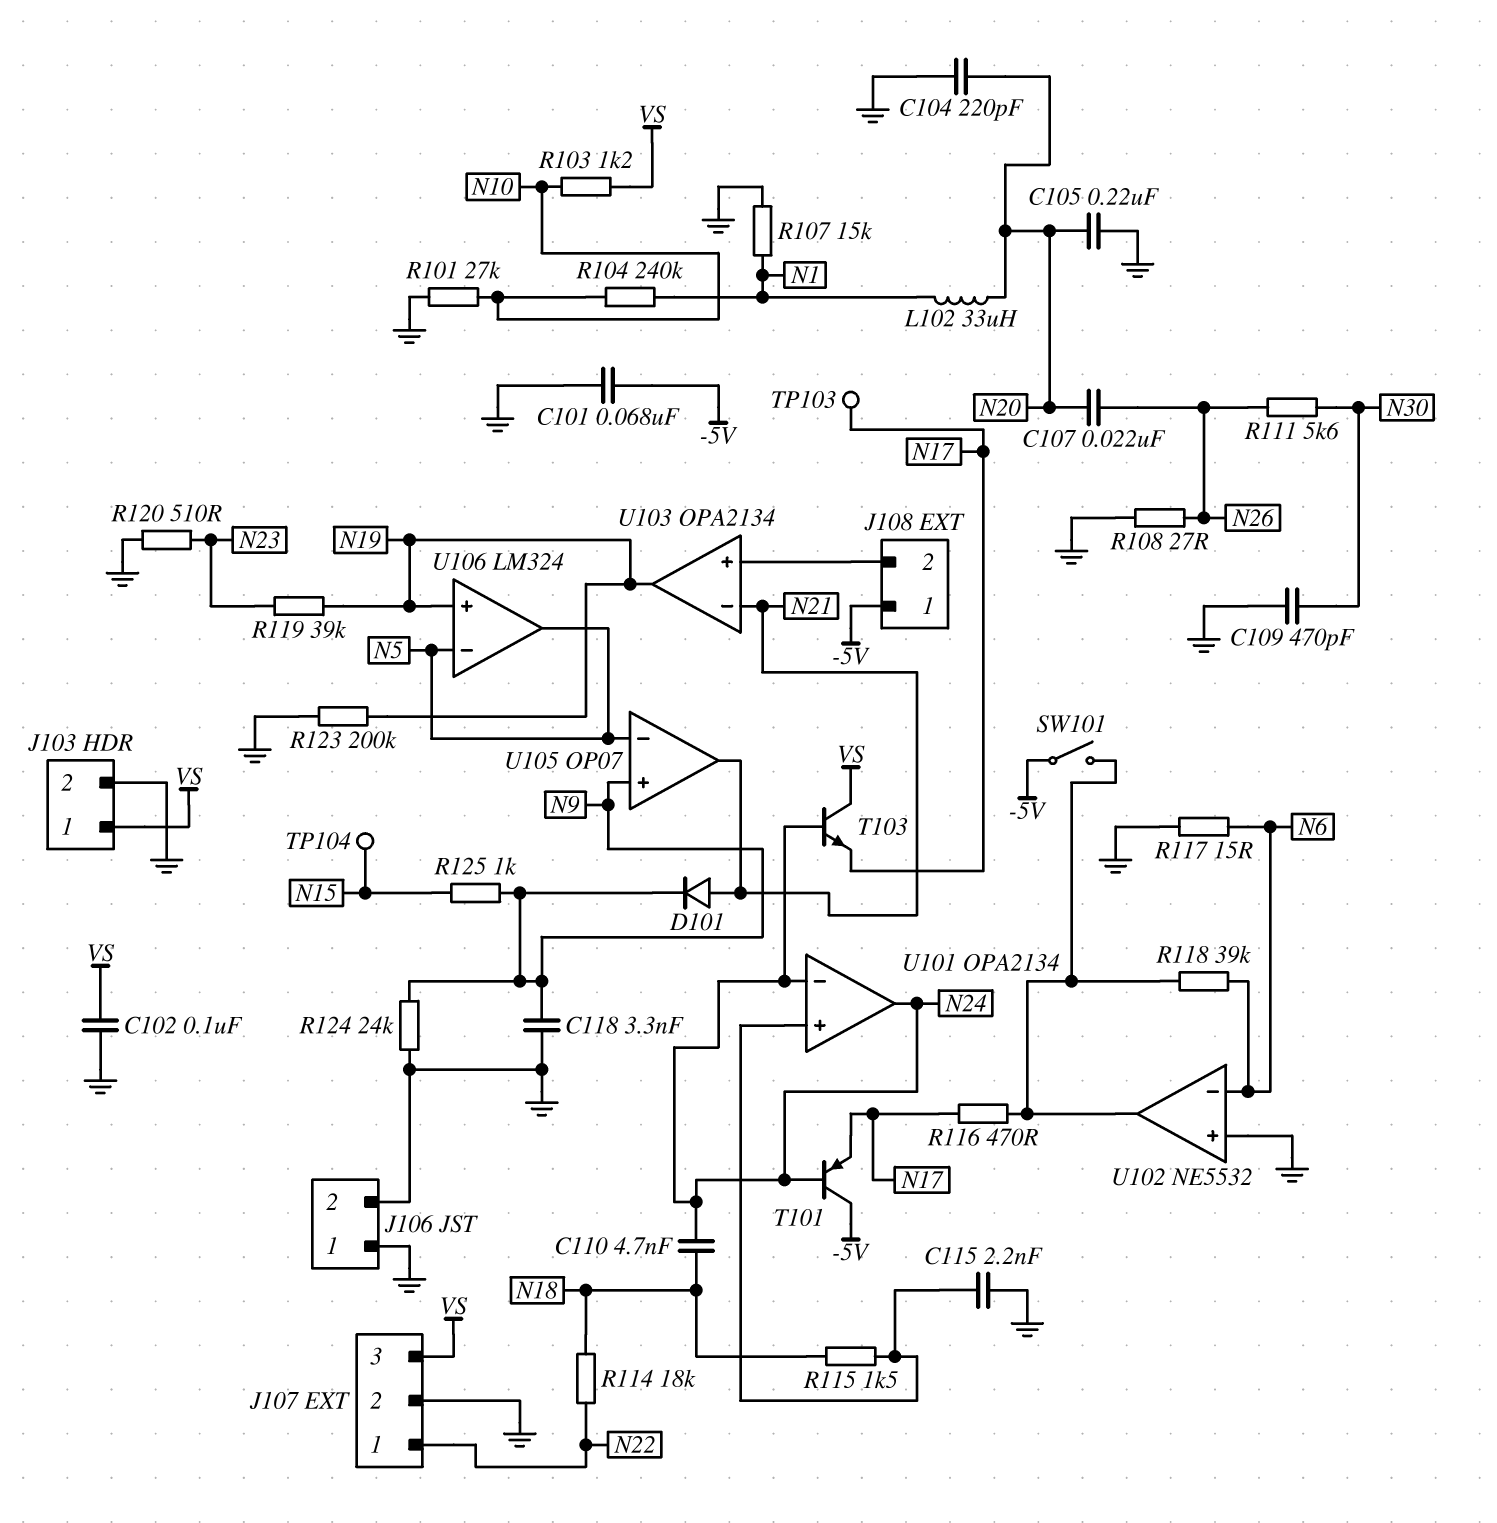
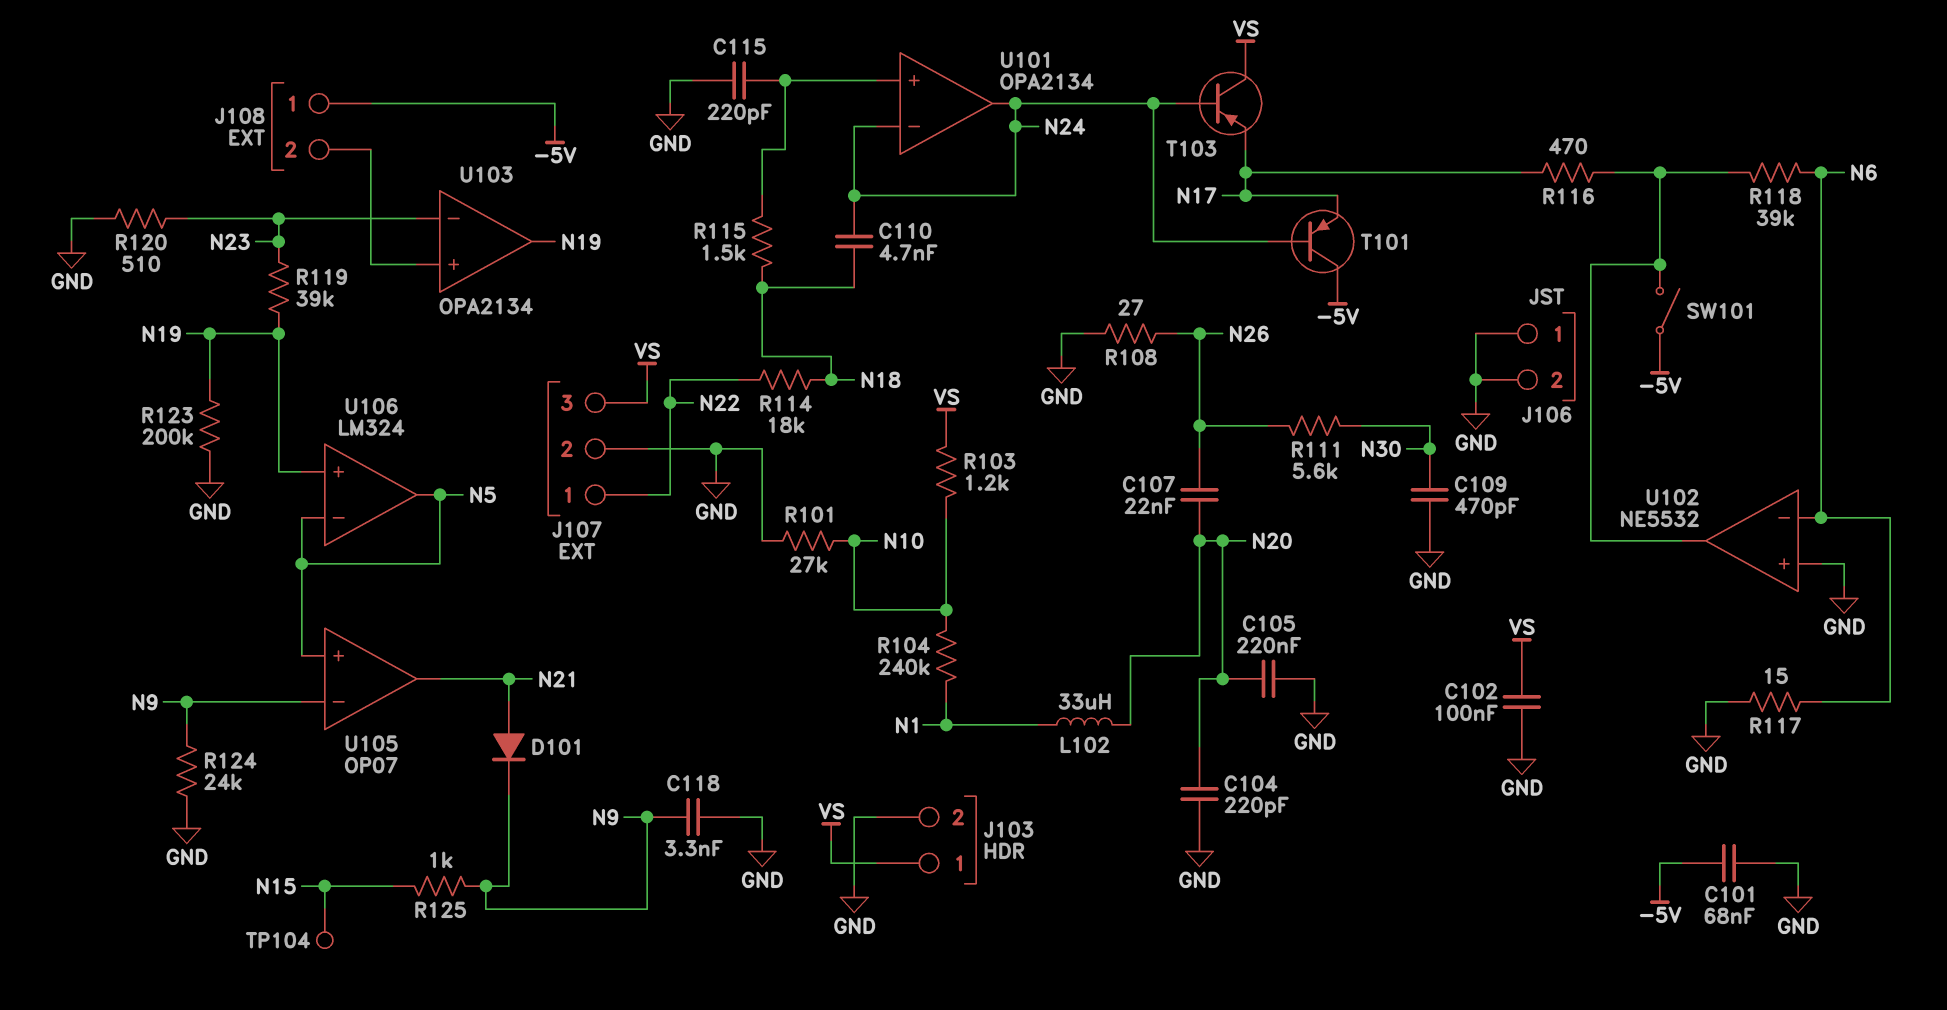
C115: 2.2nF (GND, U101/in+) -> 220pF (GND, U101/in+)
R107: 15k (GND, N1) -> none
T103: NPN (B N24, C VS, E N17) -> PNP (B N24, C VS, E N17)
TP103: test point (N17) -> none
U103 pin in-: N21 -> N23
U105 pin in+: N9 -> N5
U105 pin in-: N5 -> N9

